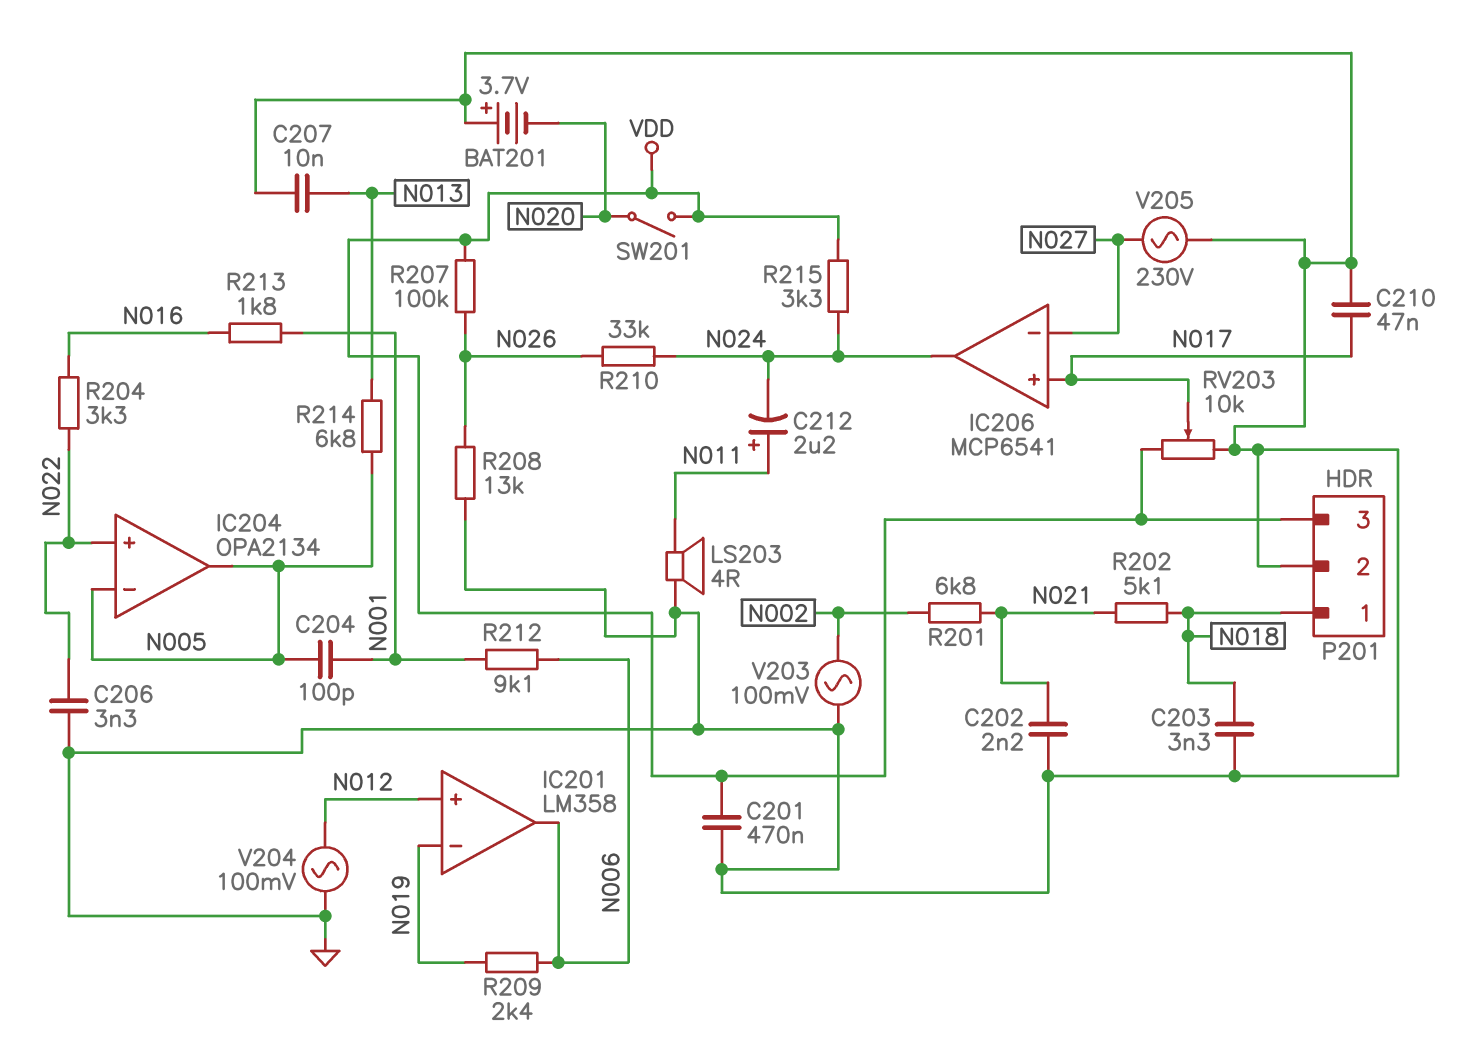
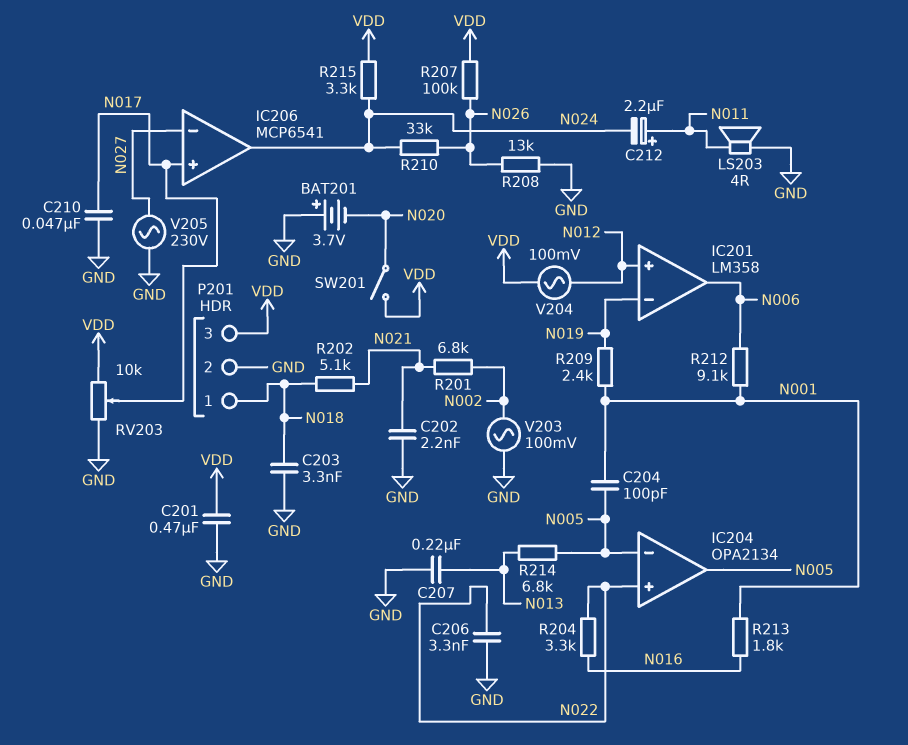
C207: 10nF (GND, N013) -> 220nF (GND, N013)
R209: 2.4k (N006, N019) -> 2.4k (N001, N019)
V204: AC 100mV (GND, N012) -> AC 100mV (N012, VDD)

